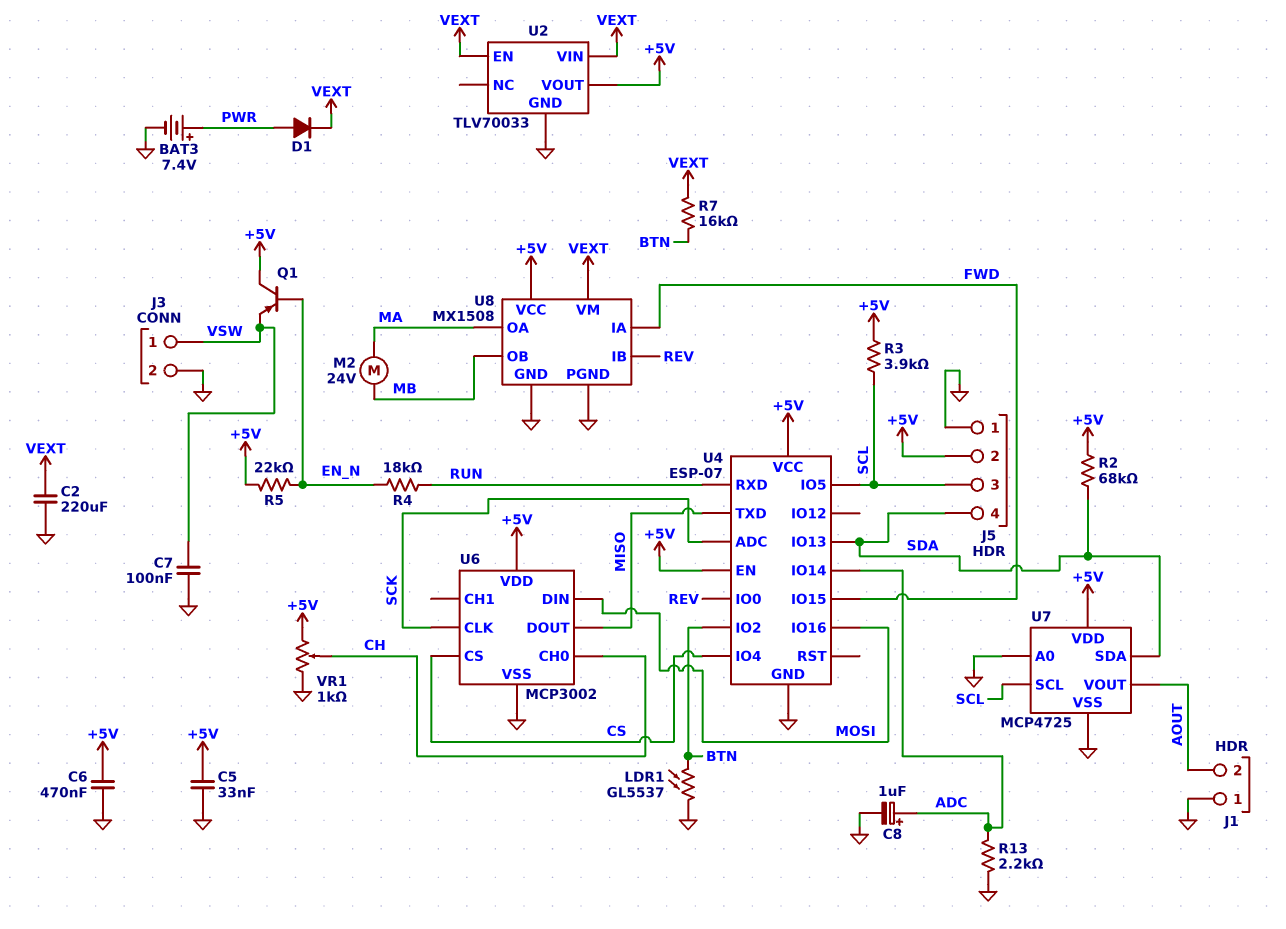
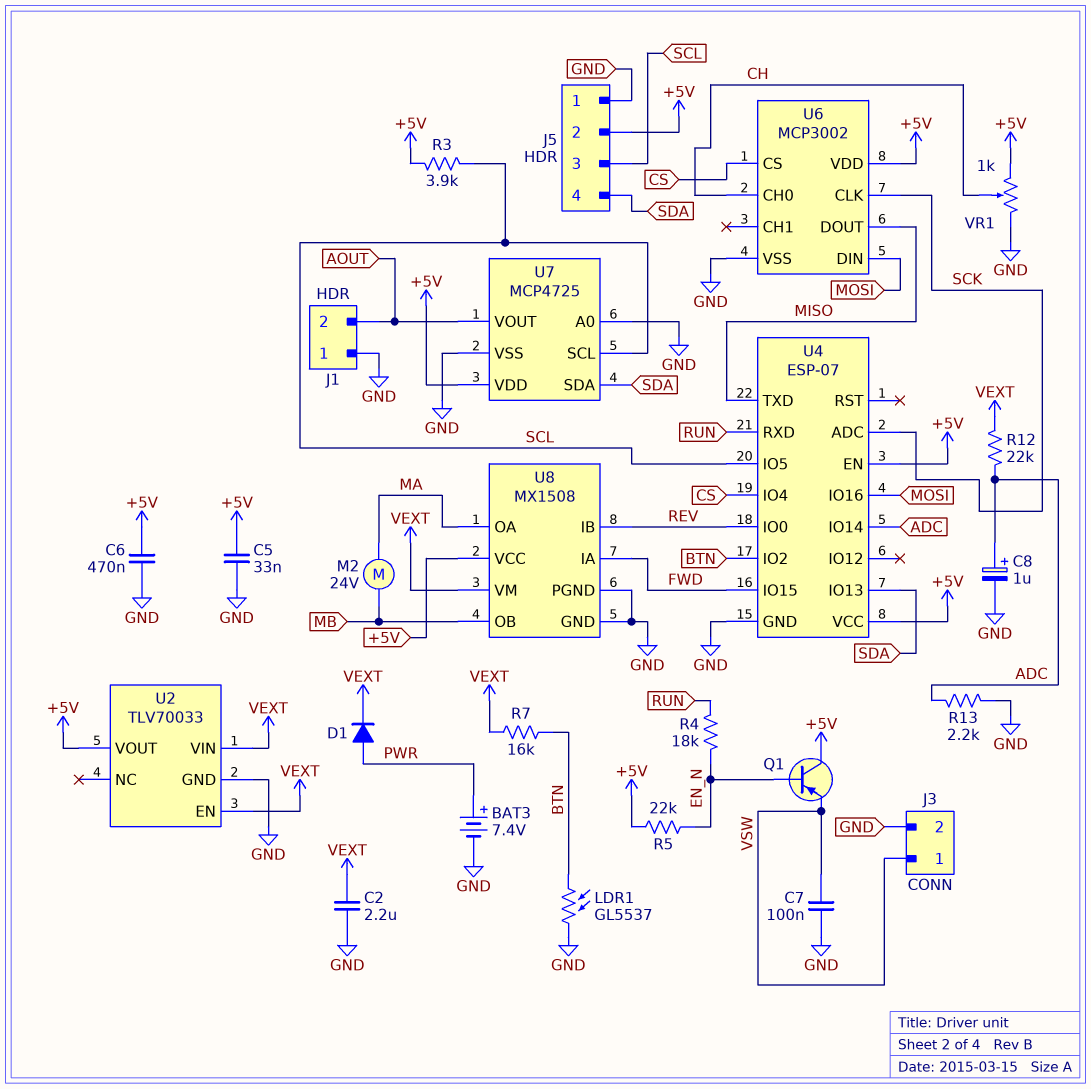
C2: 220uF (GND, VEXT) -> 2.2uF (GND, VEXT)
R2: 68k (+5V, SDA) -> none
R12: none -> 22k (ADC, VEXT)

